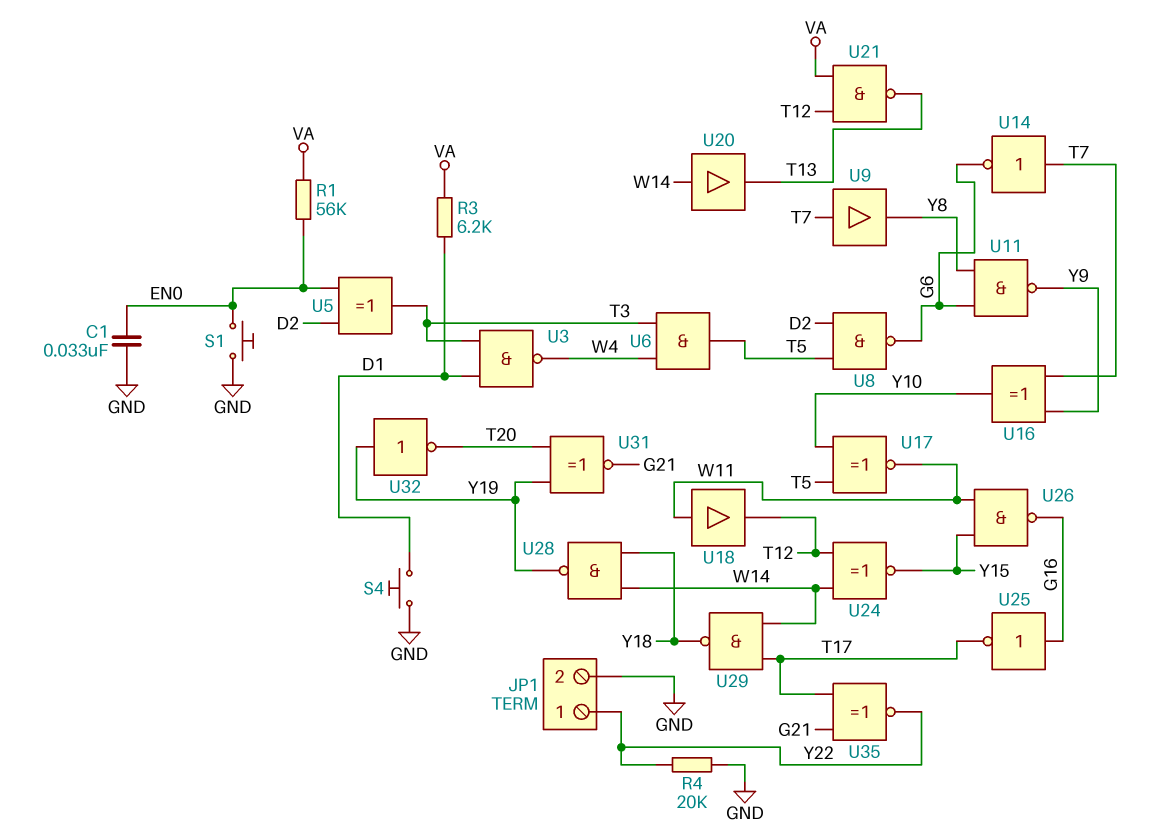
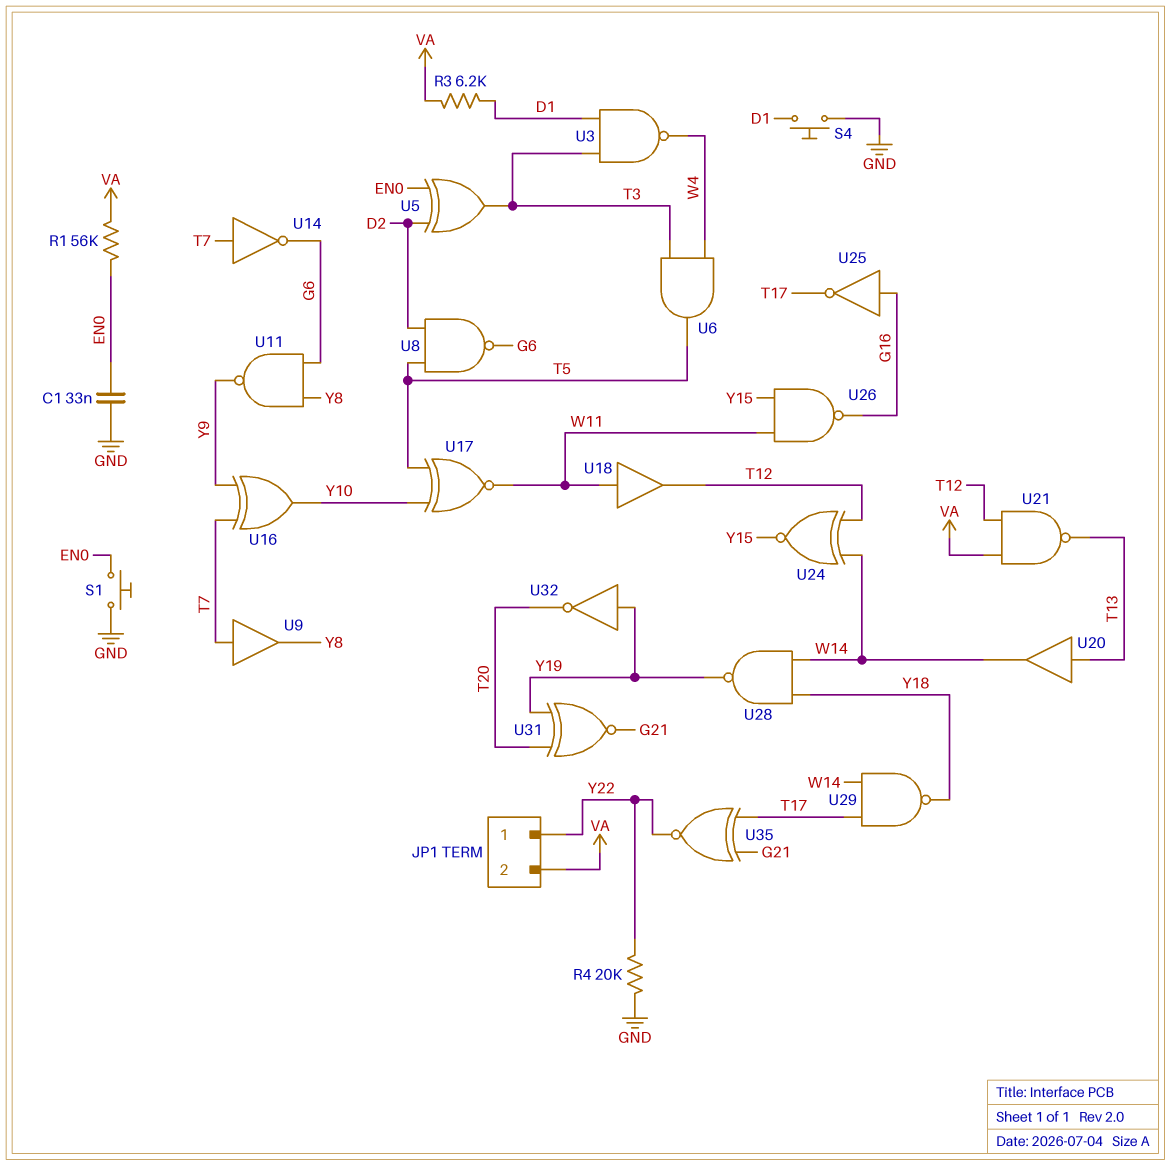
JP1 pin 2: GND -> VA
U20: buffer (in W14, out T13) -> buffer (in T13, out W14)

